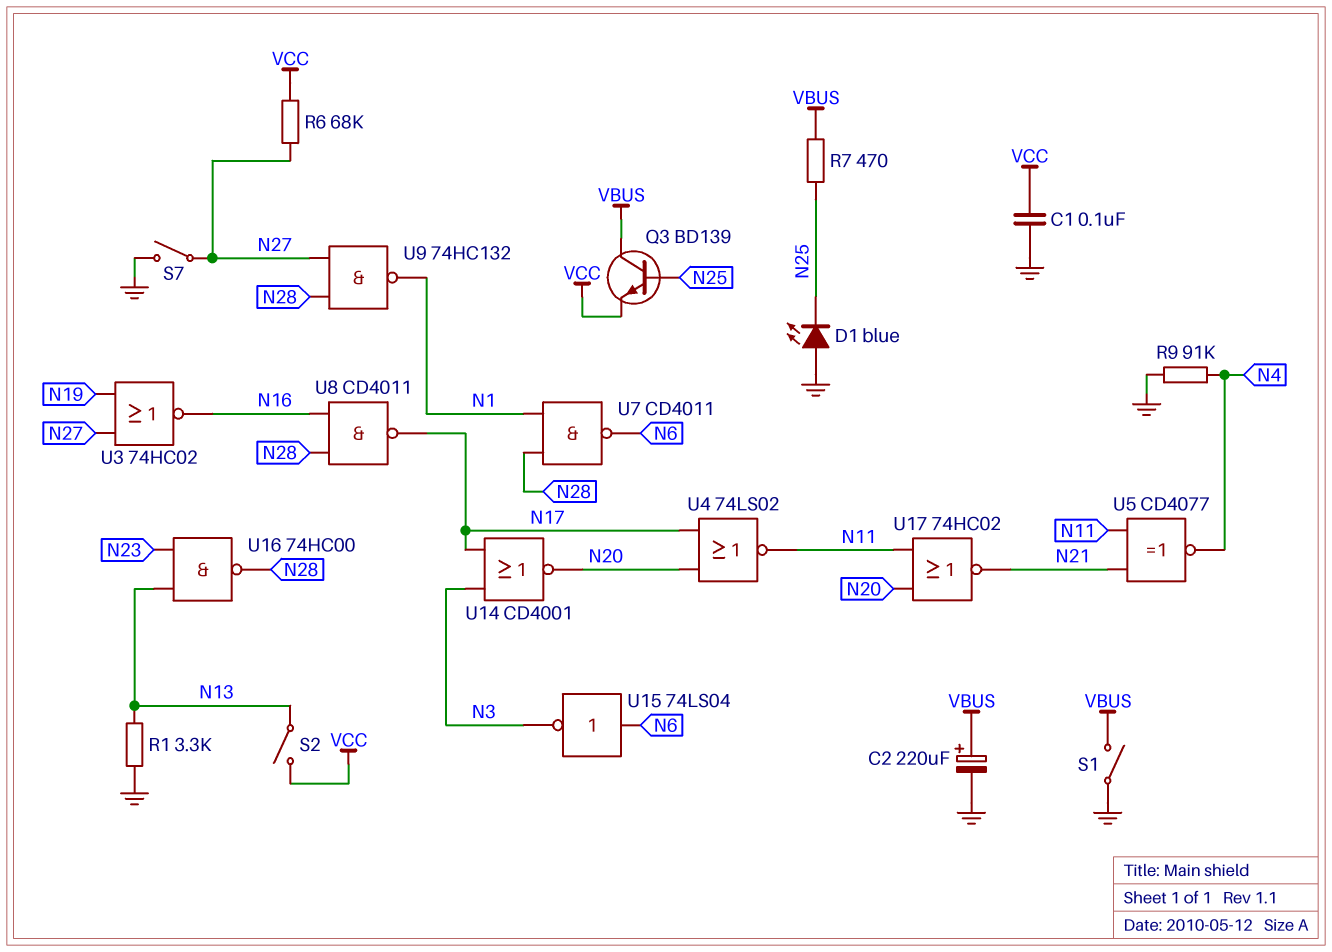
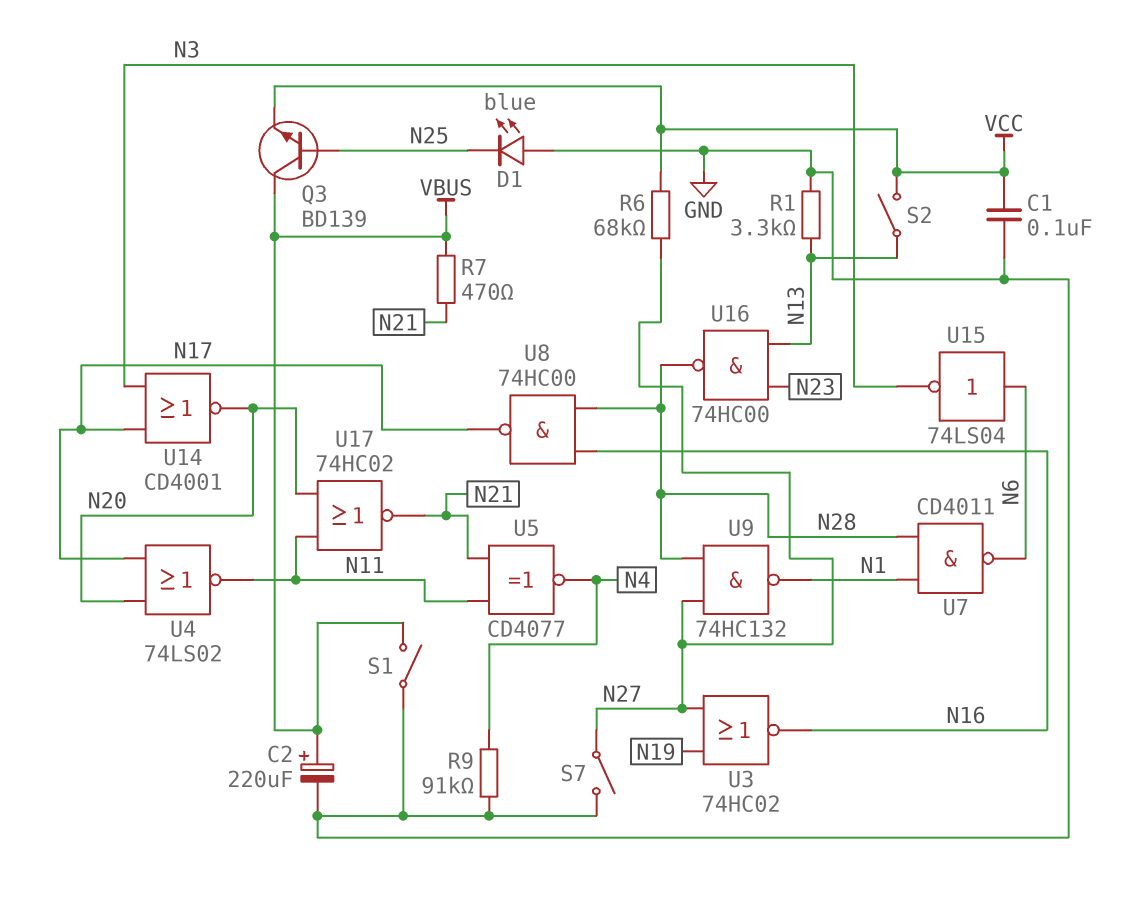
R7: 470 (N25, VBUS) -> 470 (N21, VBUS)
U8: NAND CD4011 (in N16, in N28, out N17) -> NAND 74HC00 (in N16, in N28, out N17)

